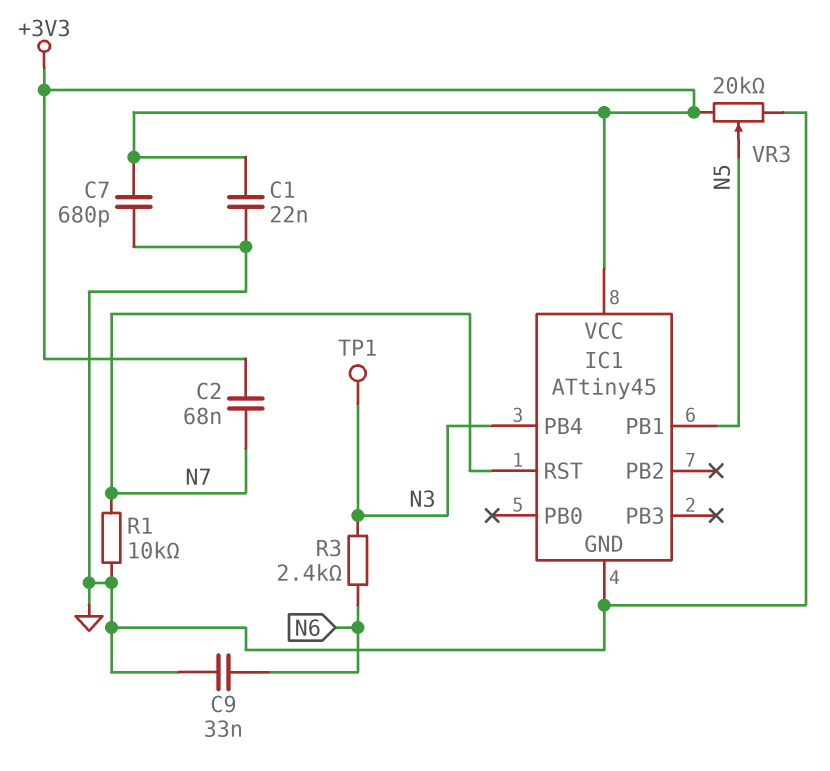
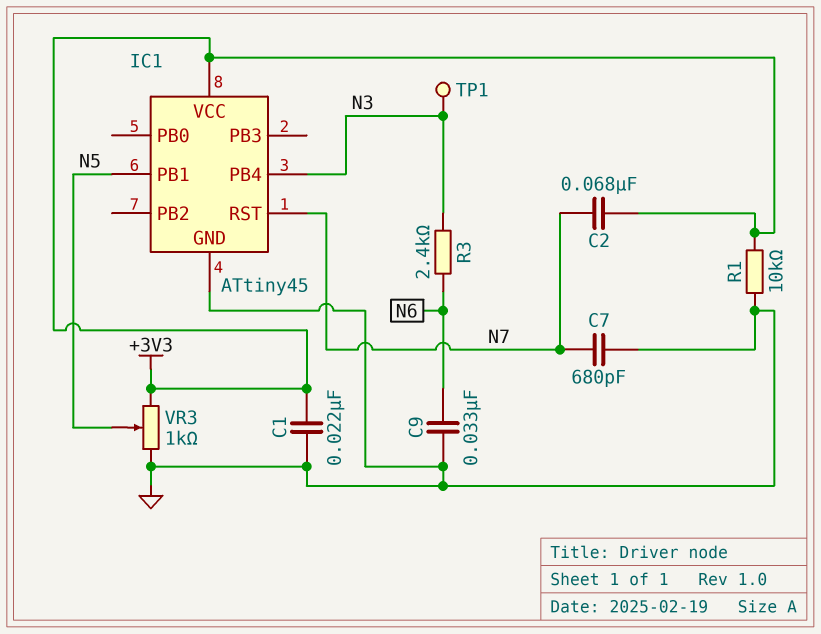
C7: 680pF (+3V3, GND) -> 680pF (GND, N7)
R1: 10k (GND, N7) -> 10k (+3V3, GND)
VR3: 20k (+3V3, GND, wiper N5) -> 1k (+3V3, GND, wiper N5)

